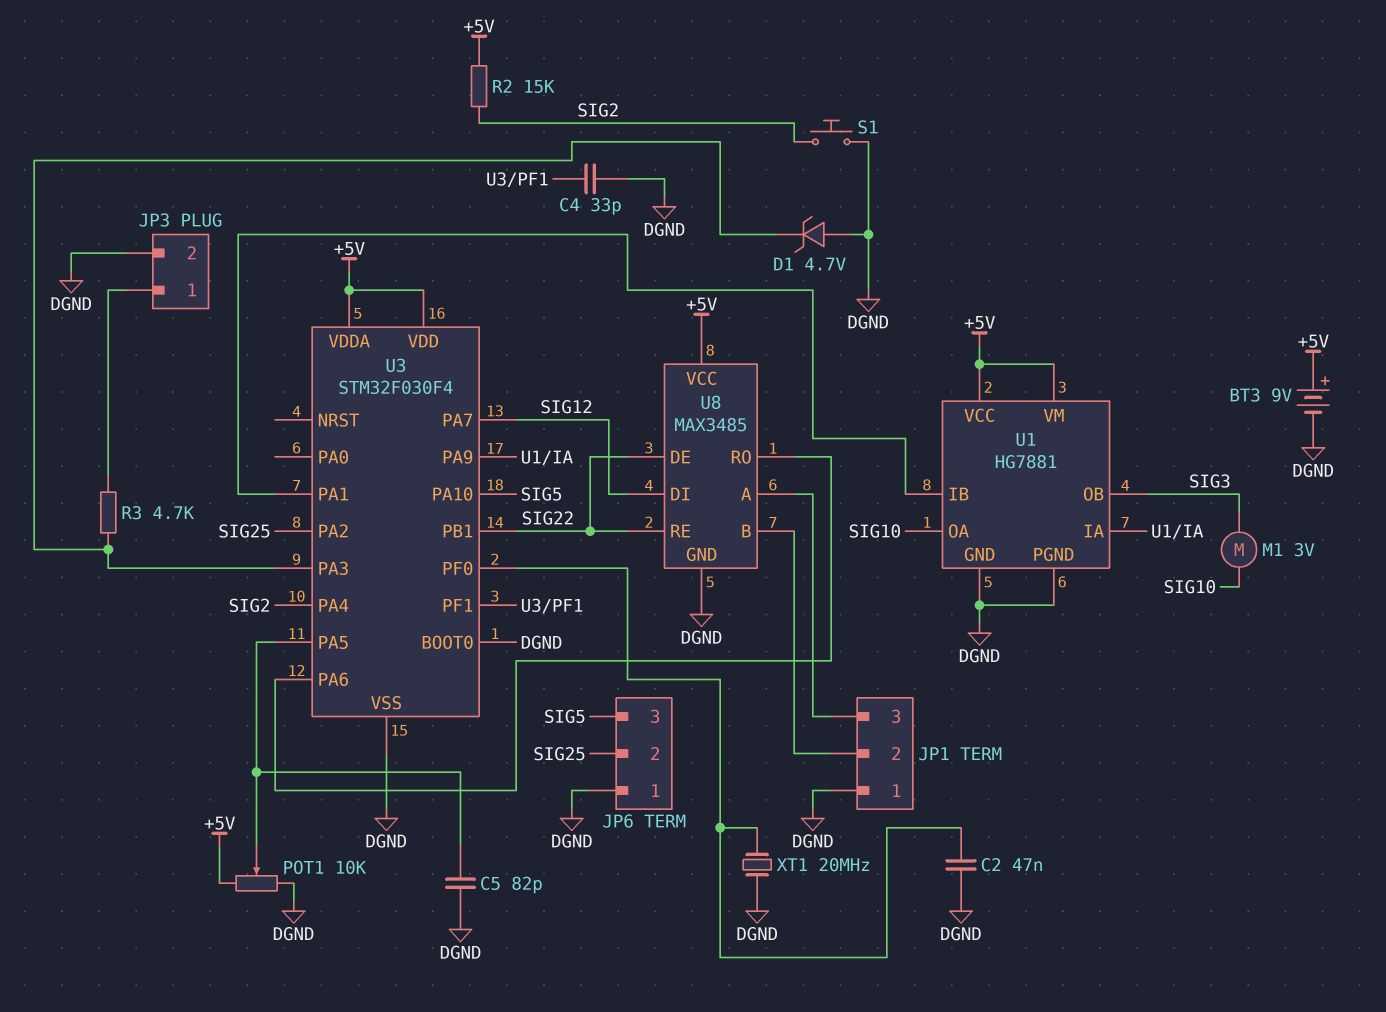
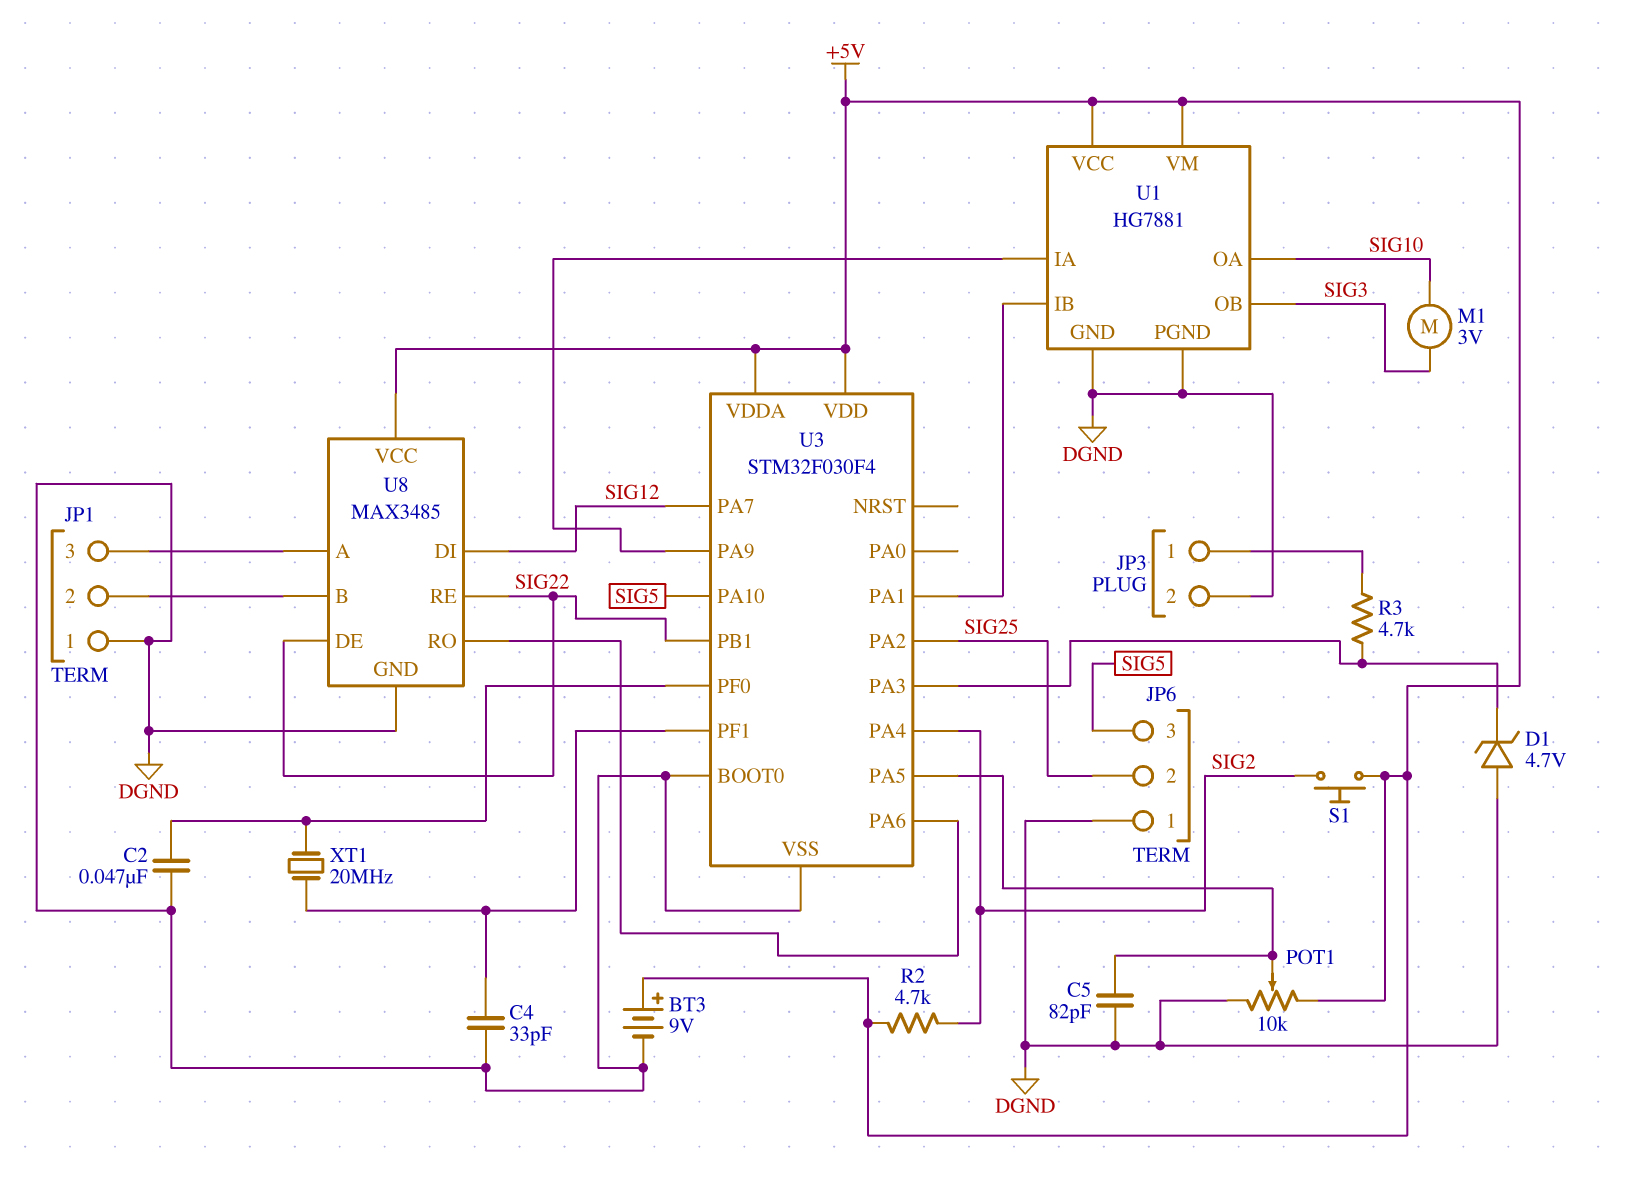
R2: 15k (+5V, SIG2) -> 4.7k (+5V, SIG2)
S1: button (DGND, SIG2) -> button (+5V, SIG2)
XT1: 20MHz (DGND, U3/PF0) -> 20MHz (U3/PF0, U3/PF1)

